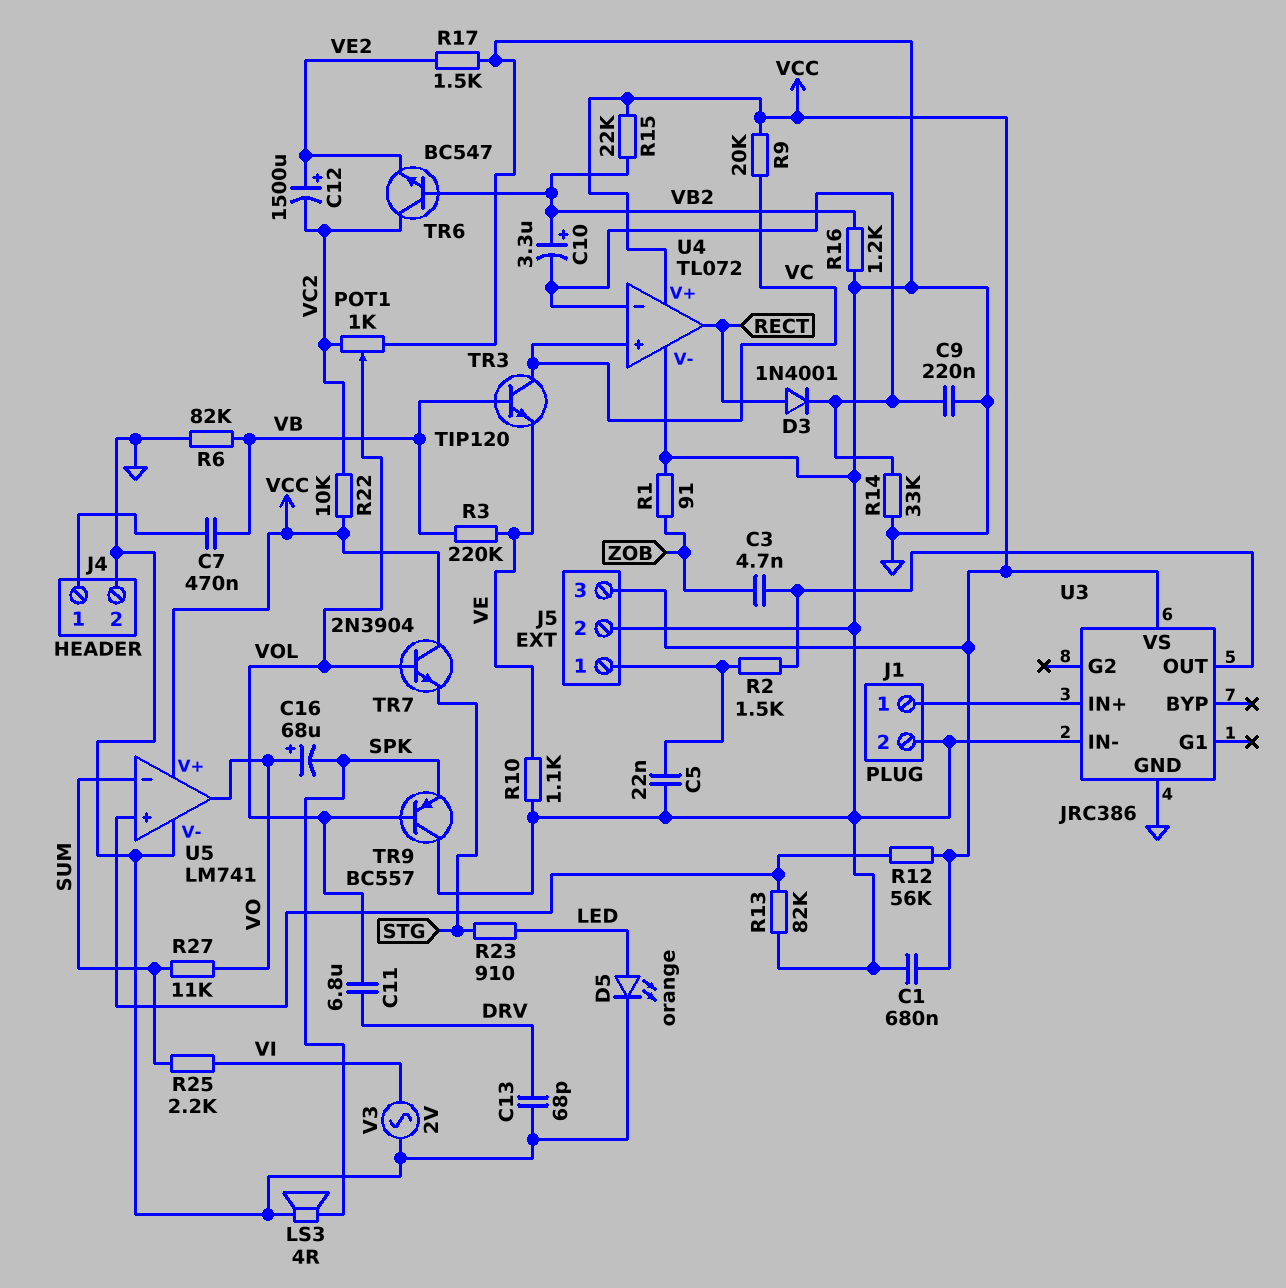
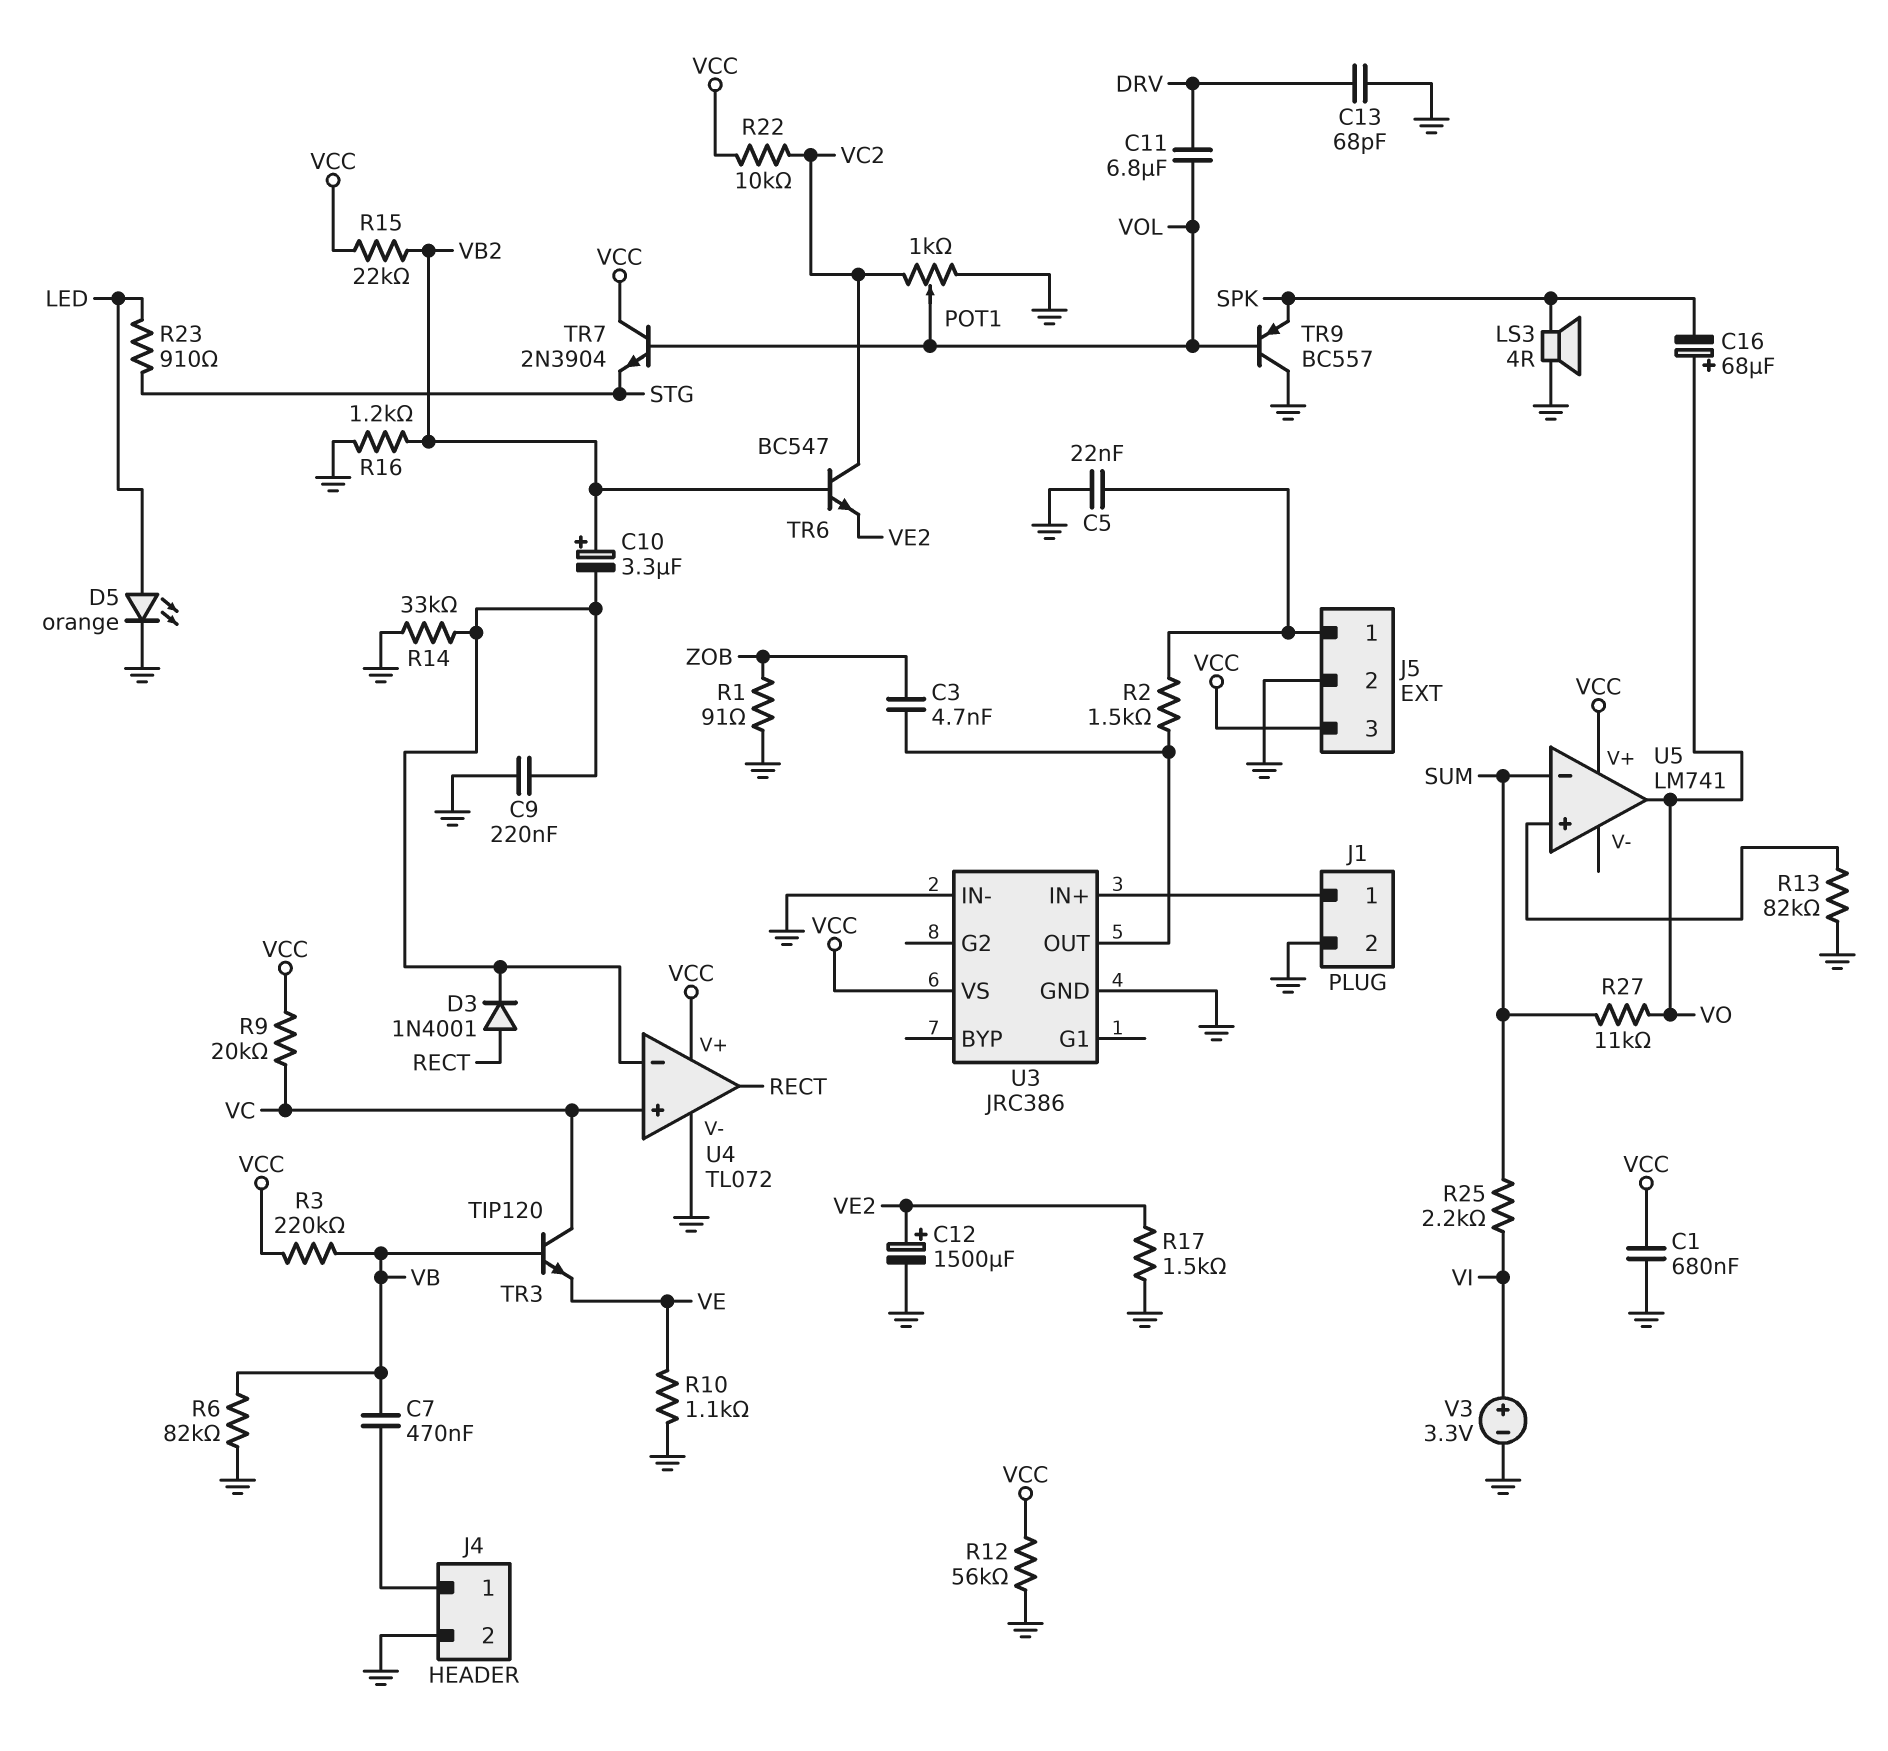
C12: 1500uF (plus VE2, minus VC2) -> 1500uF (plus VE2, minus GND)
R3: 220k (VB, VE) -> 220k (VB, VCC)
R12: 56k (U5/in+, VCC) -> 56k (GND, VCC)
U5 pin V-: GND -> none
V3: AC 2V (GND, VI) -> 3.3V (plus VI, minus GND)

